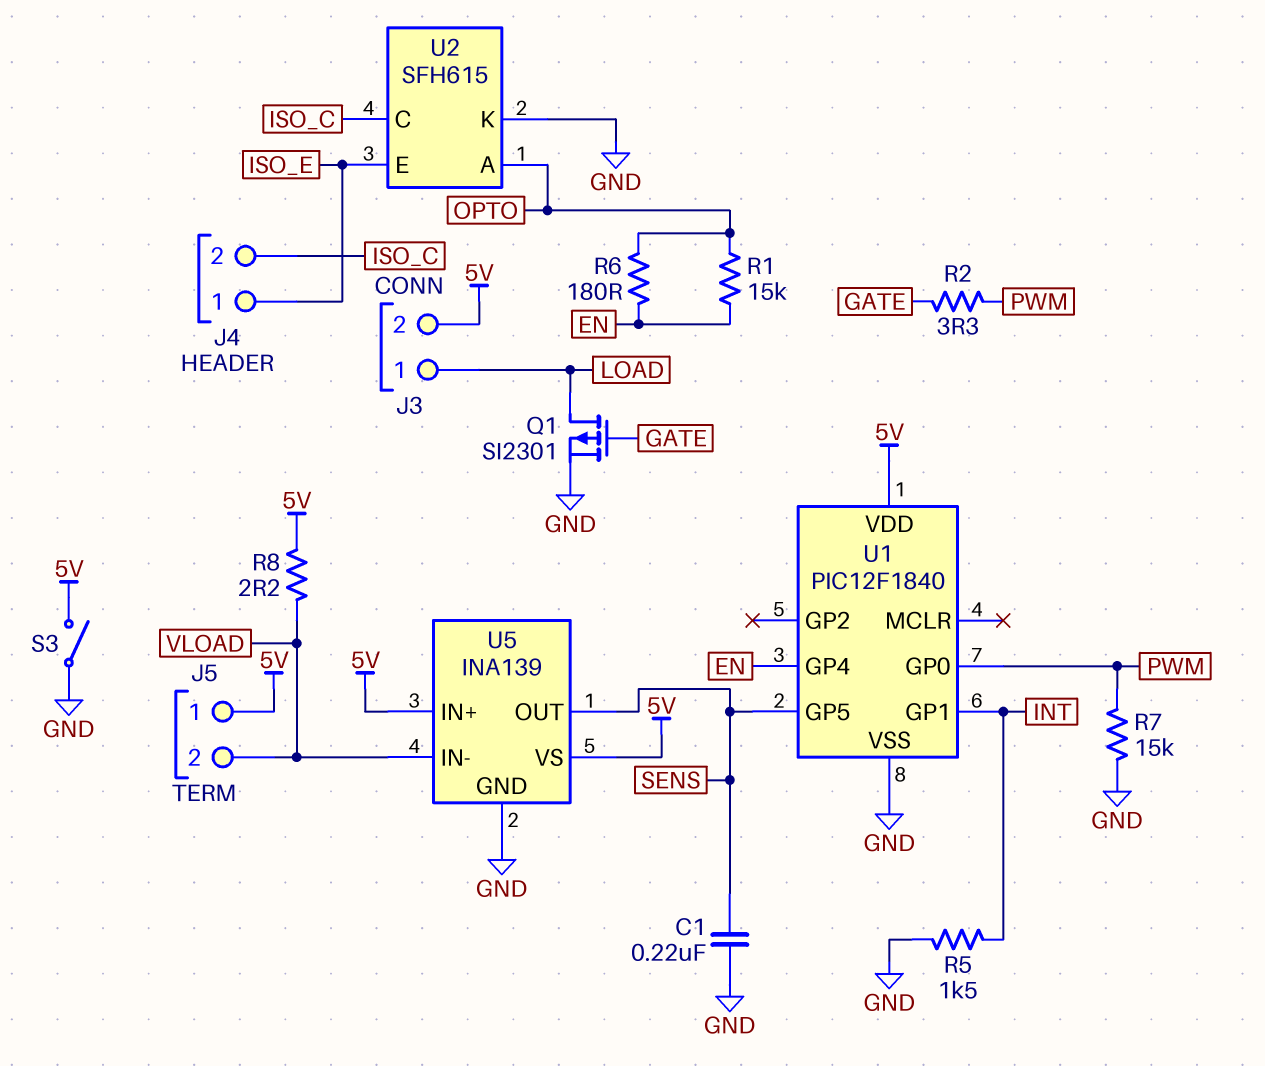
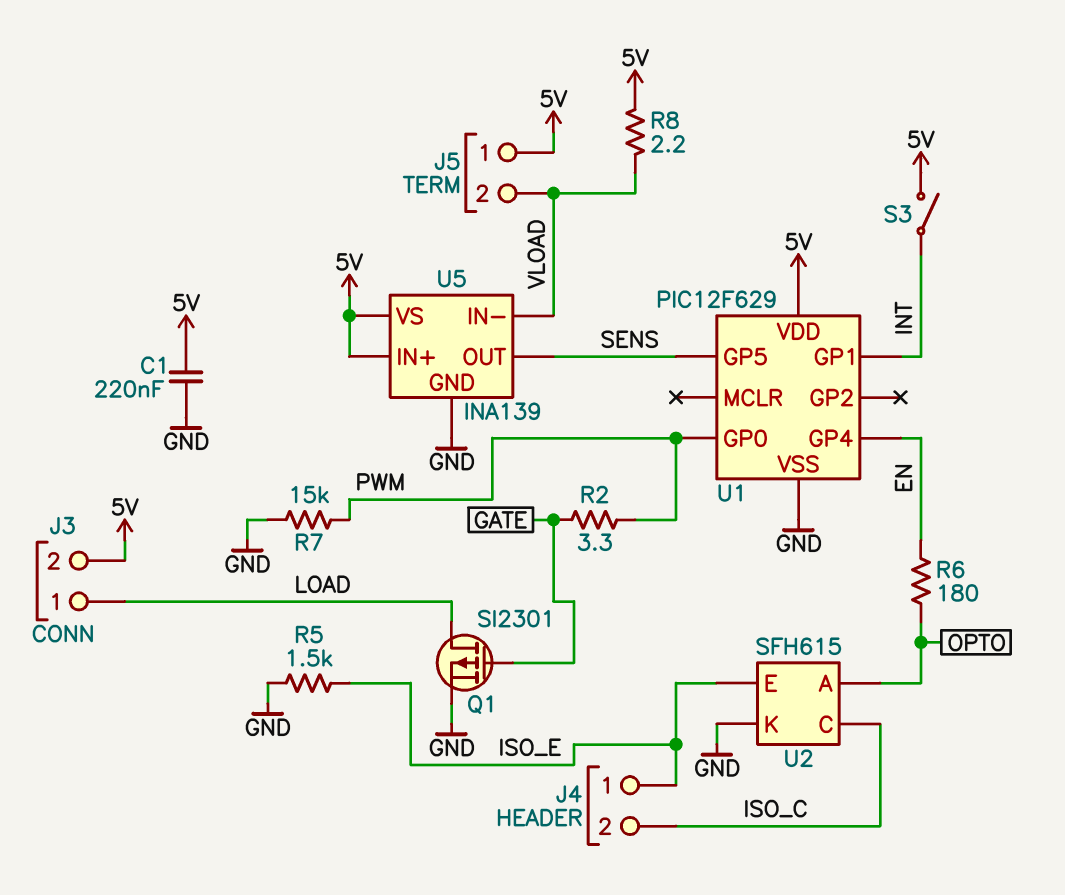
C1: 220nF (GND, SENS) -> 220nF (5V, GND)
R1: 15k (EN, OPTO) -> none
R5: 1.5k (GND, INT) -> 1.5k (GND, ISO_E)
S3: switch (5V, GND) -> switch (5V, INT)
U1: PIC12F1840 -> PIC12F629

